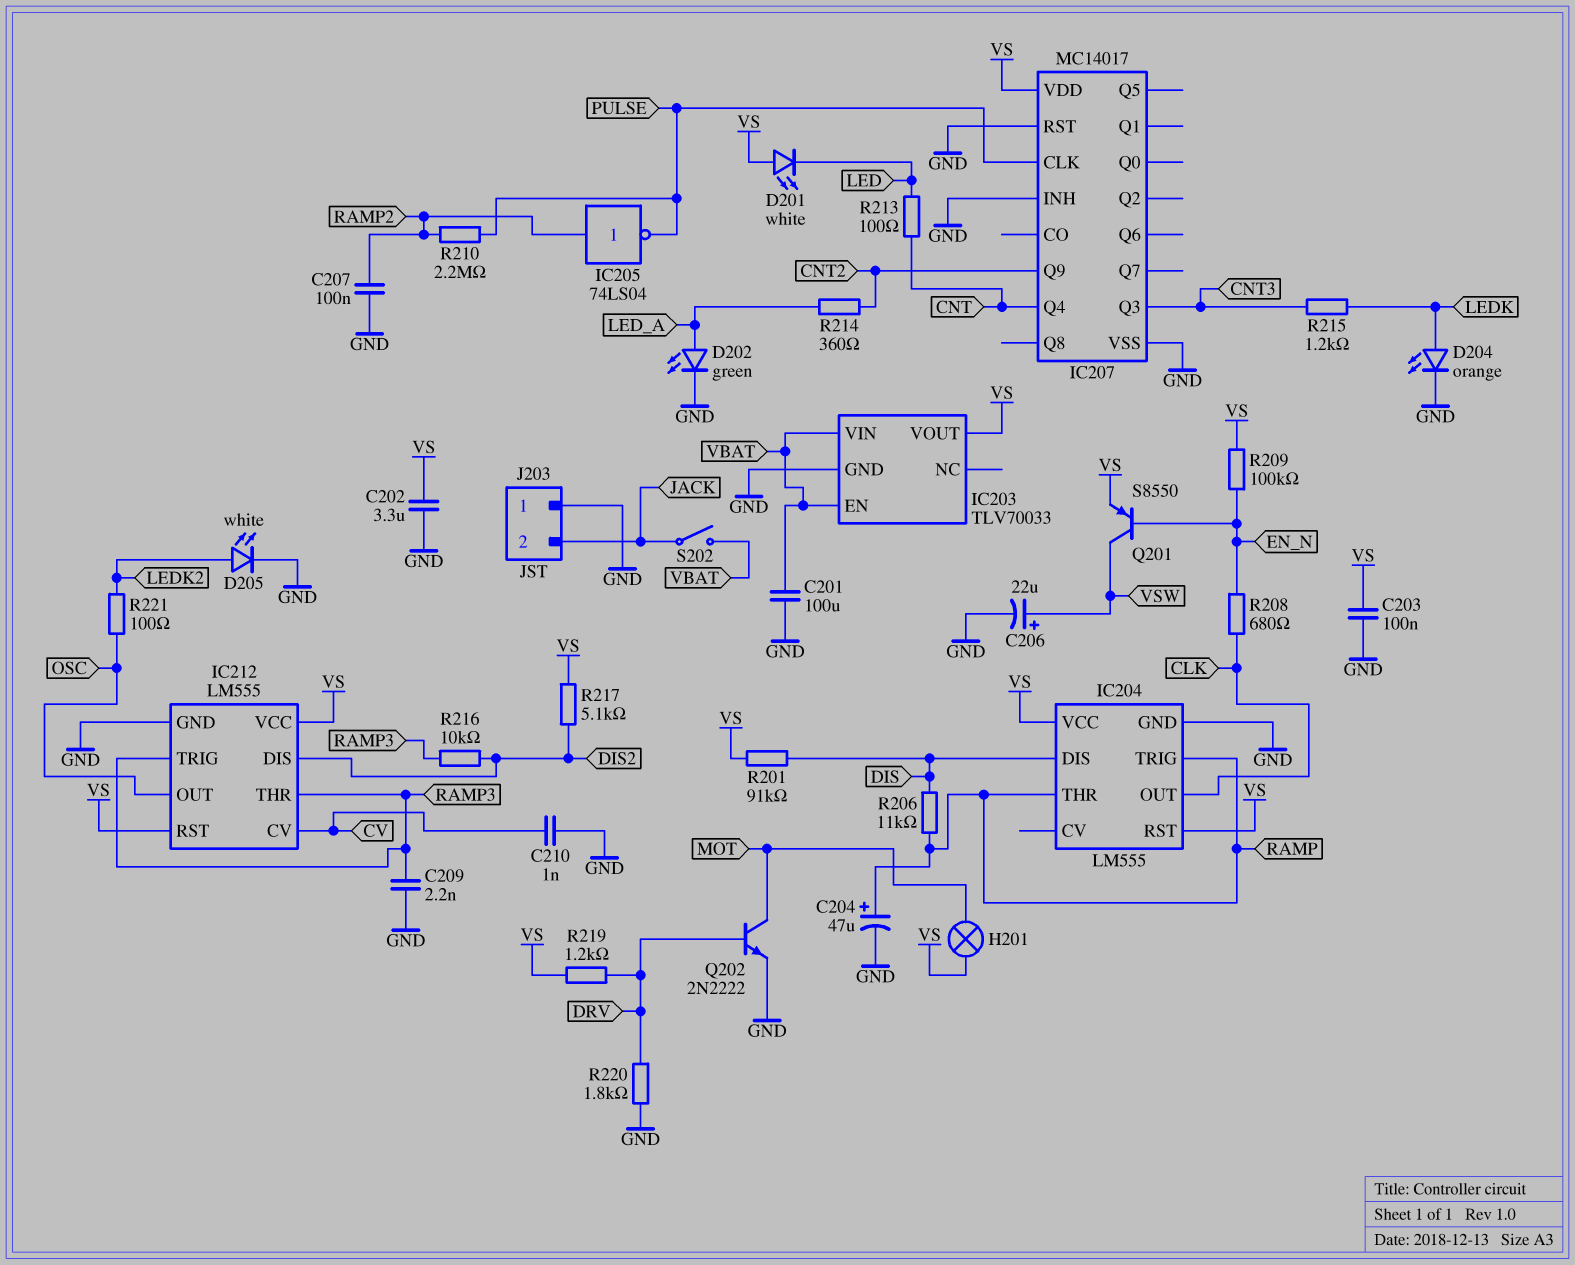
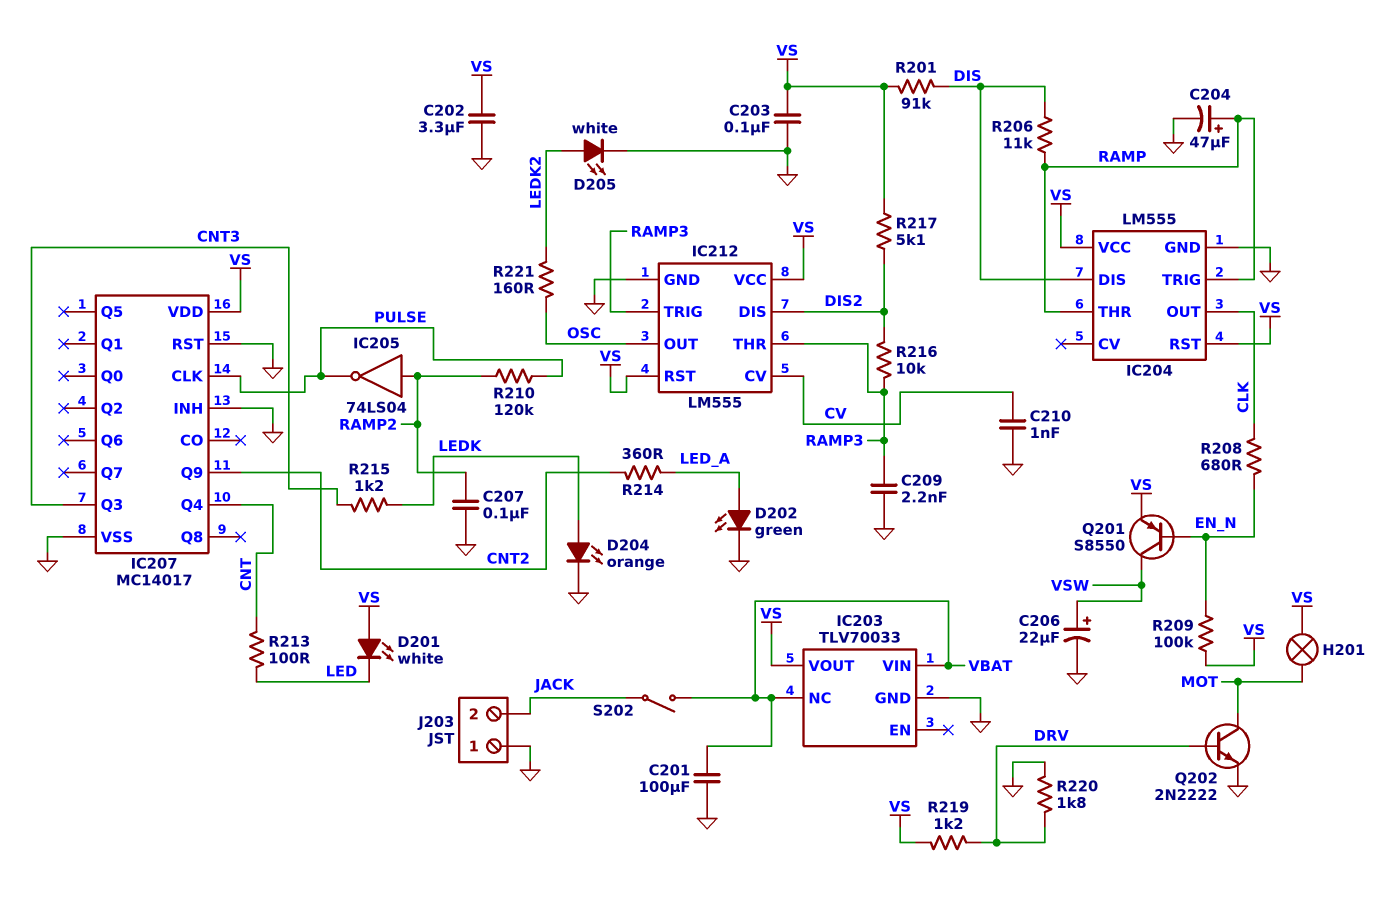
IC203 pin EN: VBAT -> none
IC203 pin NC: none -> VBAT
R210: 2.2M (PULSE, RAMP2) -> 120k (PULSE, RAMP2)
R221: 100 (LEDK2, OSC) -> 160 (LEDK2, OSC)

